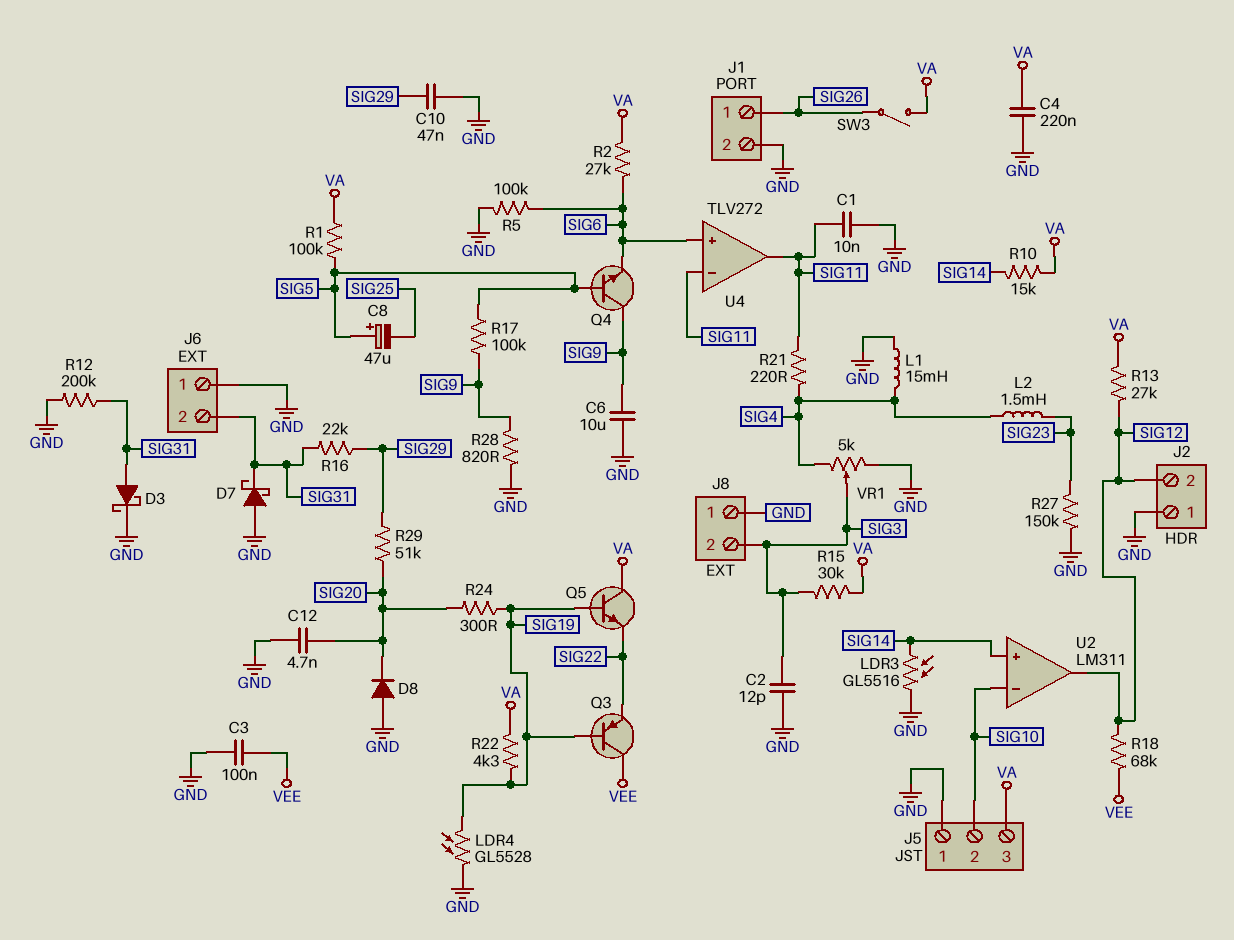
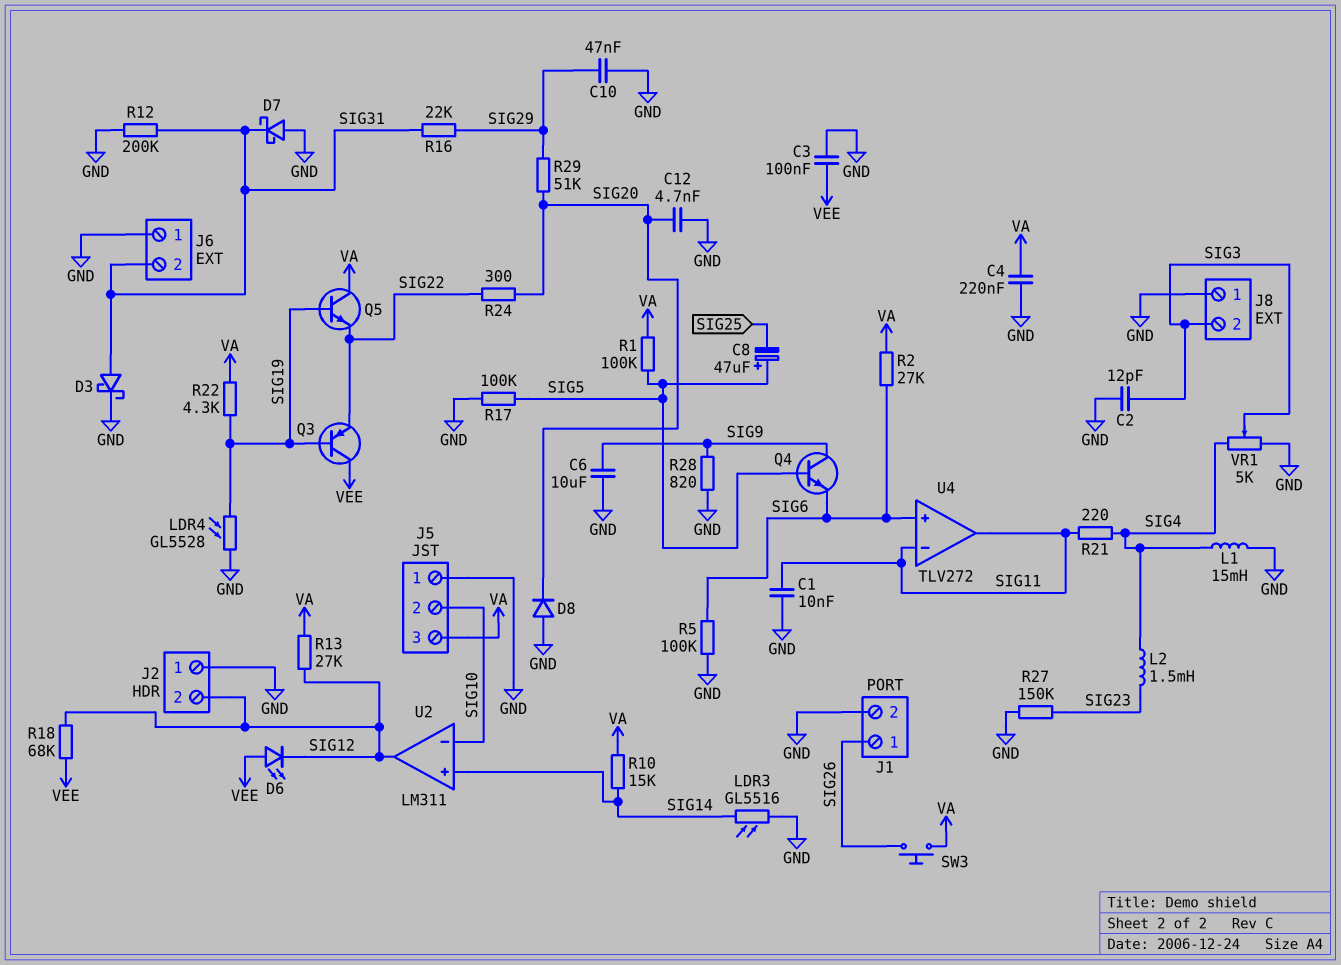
D6: none -> LED (A VEE, K SIG12)
R15: 30k (SIG3, VA) -> none
R17: 100k (SIG5, SIG9) -> 100k (GND, SIG5)
R24: 300 (SIG19, SIG20) -> 300 (SIG20, SIG22)
SW3: switch (SIG26, VA) -> button (SIG26, VA)

